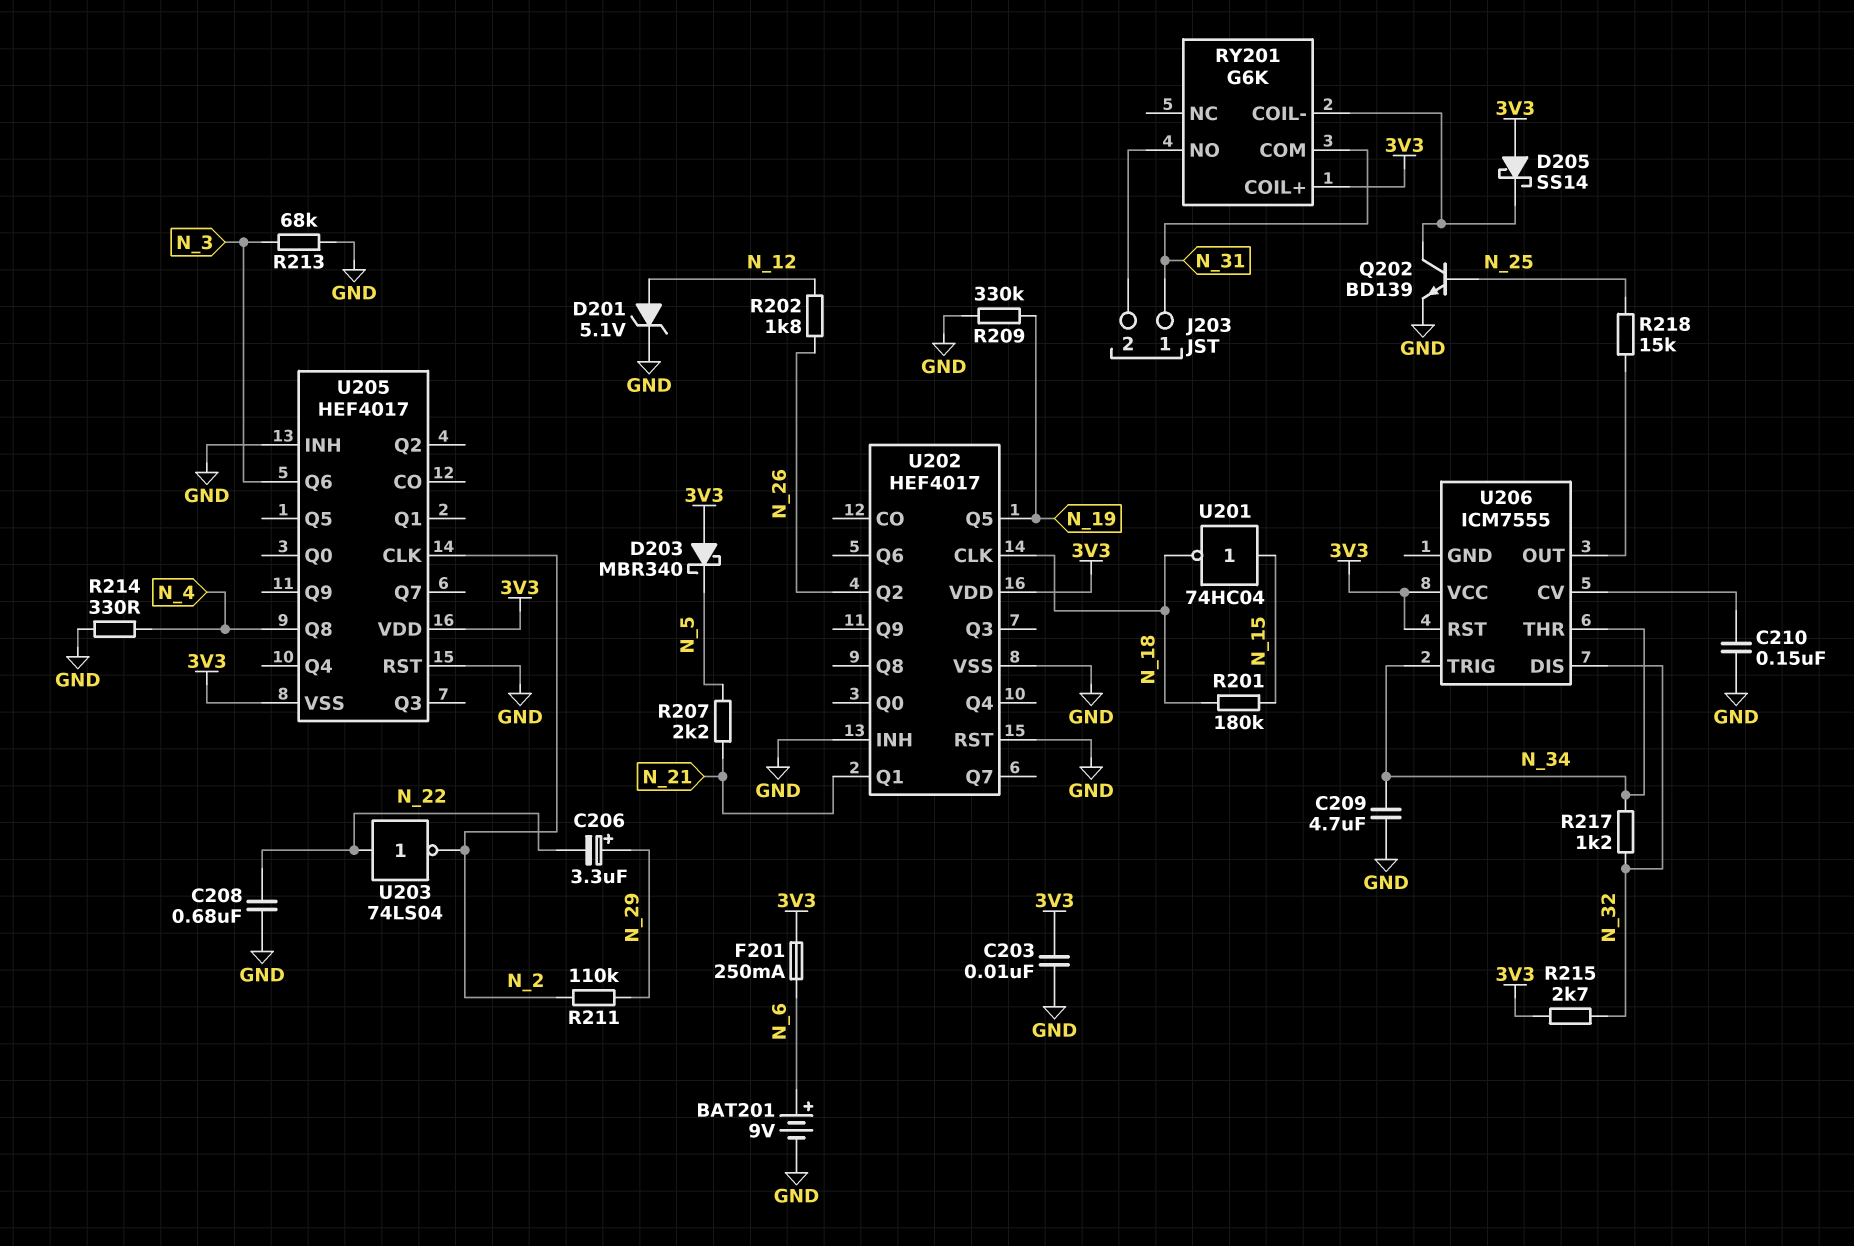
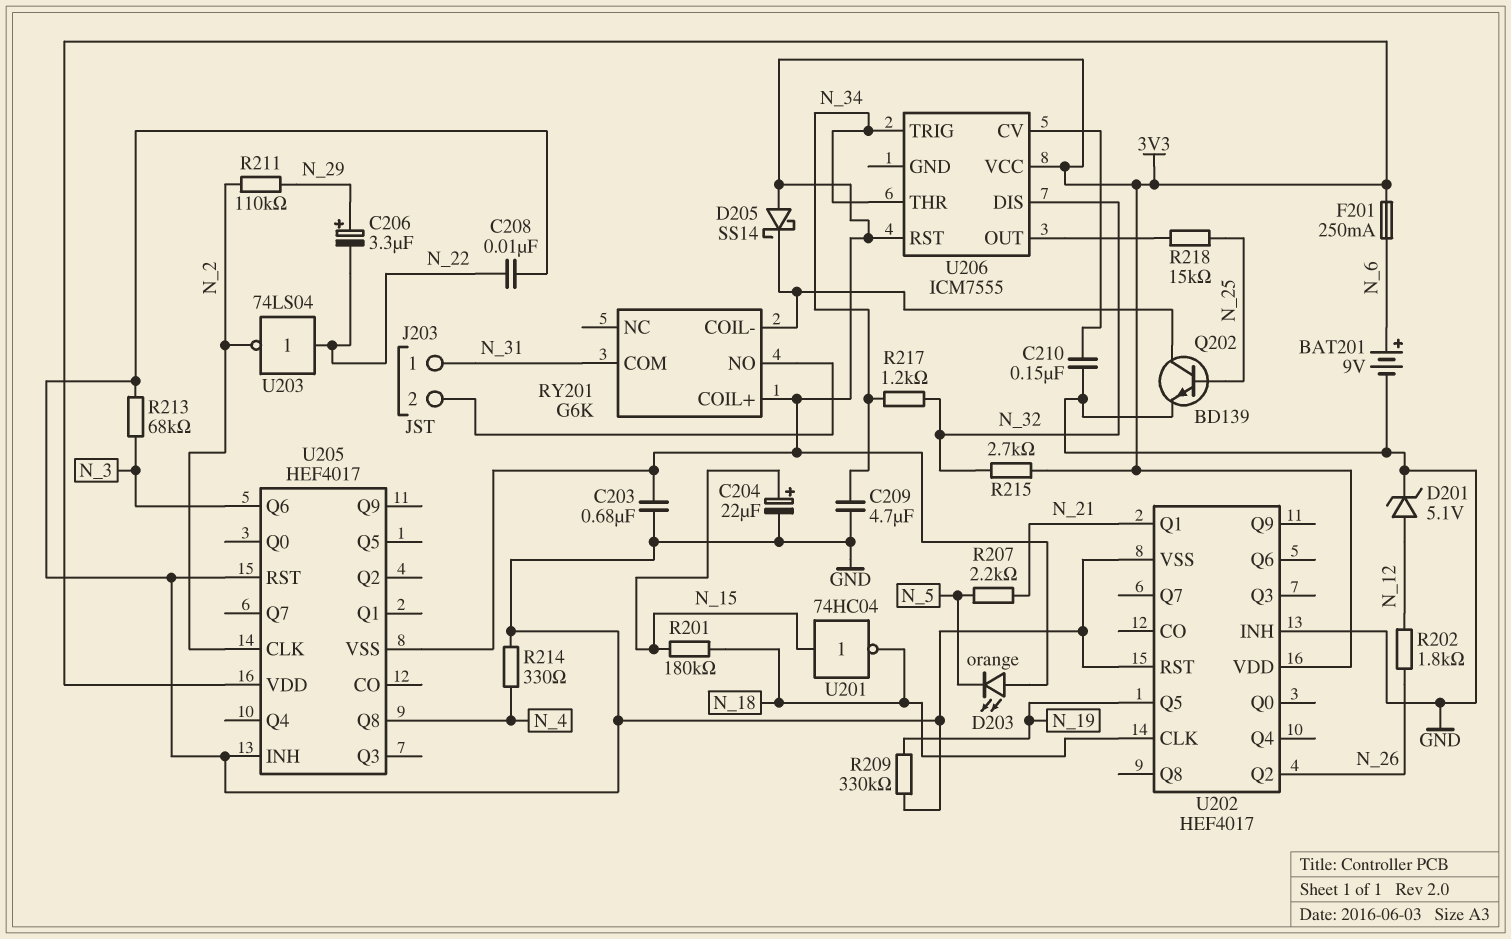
C203: 10nF (3V3, GND) -> 680nF (3V3, GND)
C204: none -> 22uF (plus N_15, minus GND)
C208: 680nF (GND, N_22) -> 10nF (GND, N_22)
D203: schottky MBR340 (A 3V3, K N_5) -> LED orange (A 3V3, K N_5)

